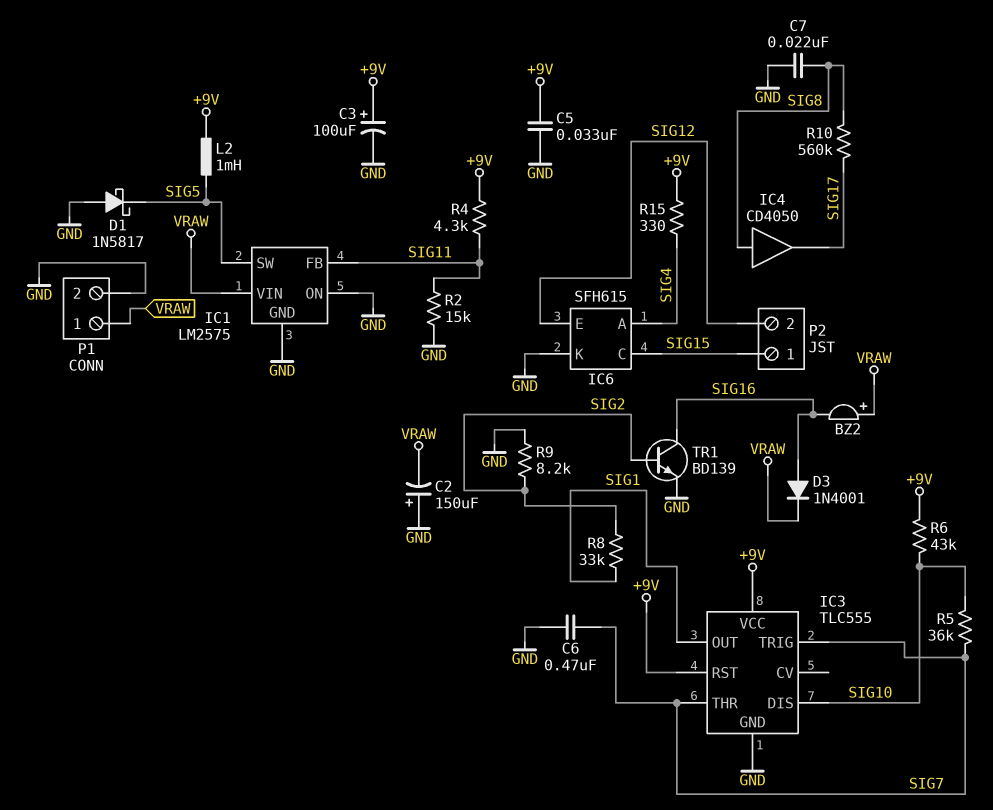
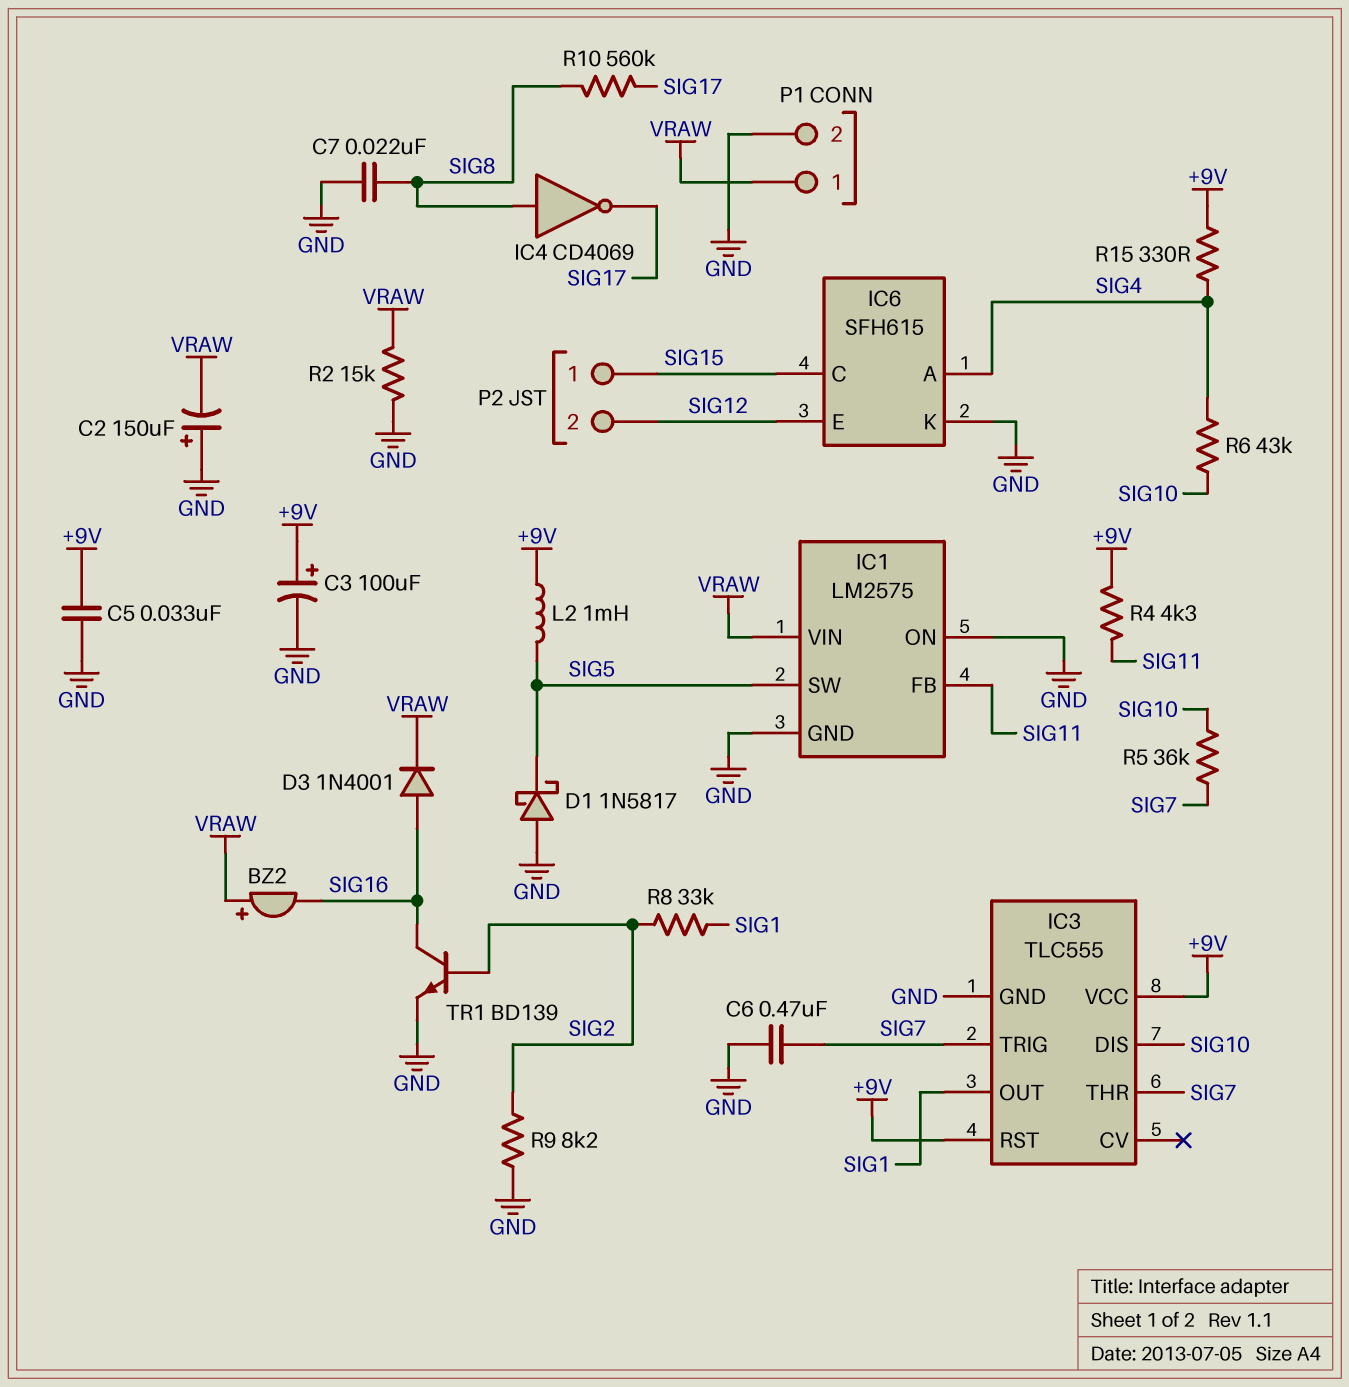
IC4: buffer CD4050 (in SIG8, out SIG17) -> NOT CD4069 (in SIG8, out SIG17)
R2: 15k (GND, SIG11) -> 15k (GND, VRAW)
R6: 43k (+9V, SIG10) -> 43k (SIG4, SIG10)

